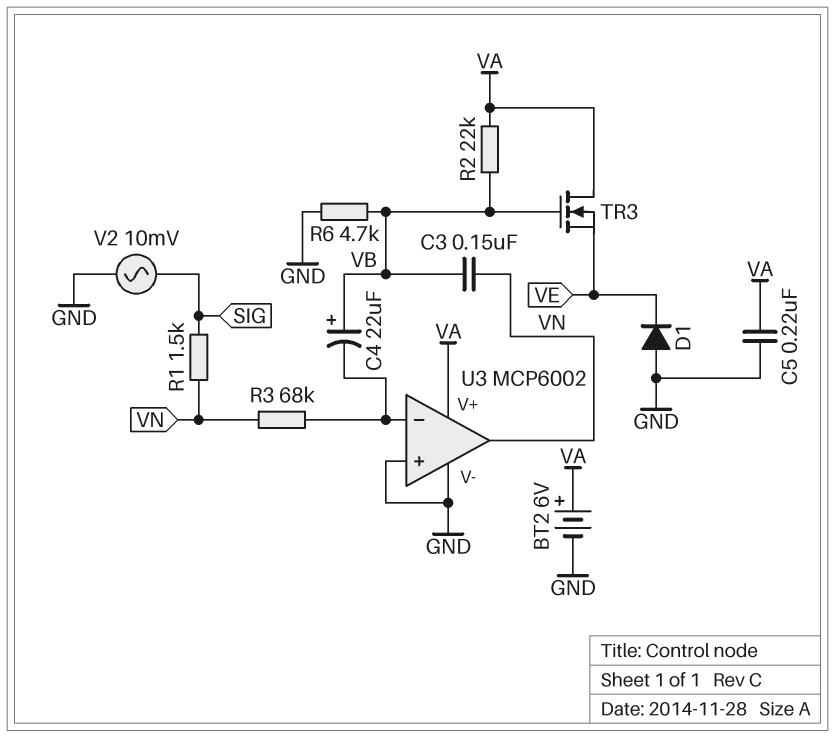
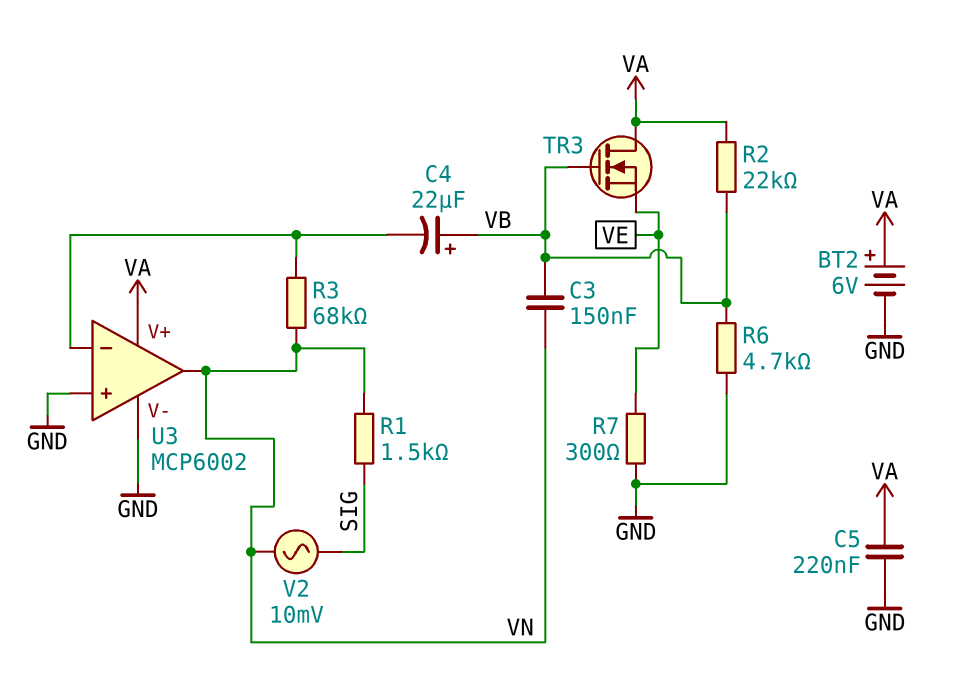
D1: diode (A GND, K VE) -> none
R7: none -> 300 (GND, VE)
V2: AC 10mV (GND, SIG) -> AC 10mV (SIG, VN)

